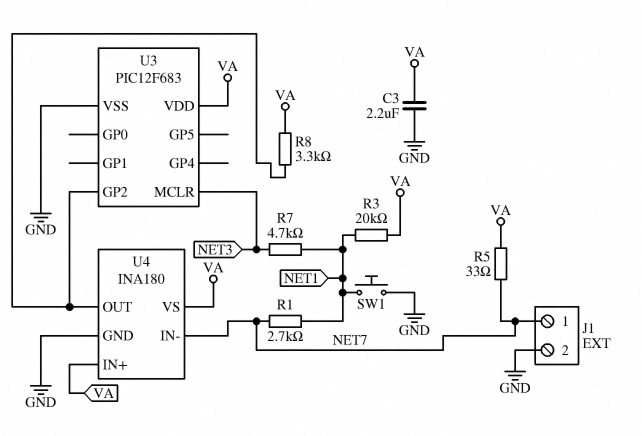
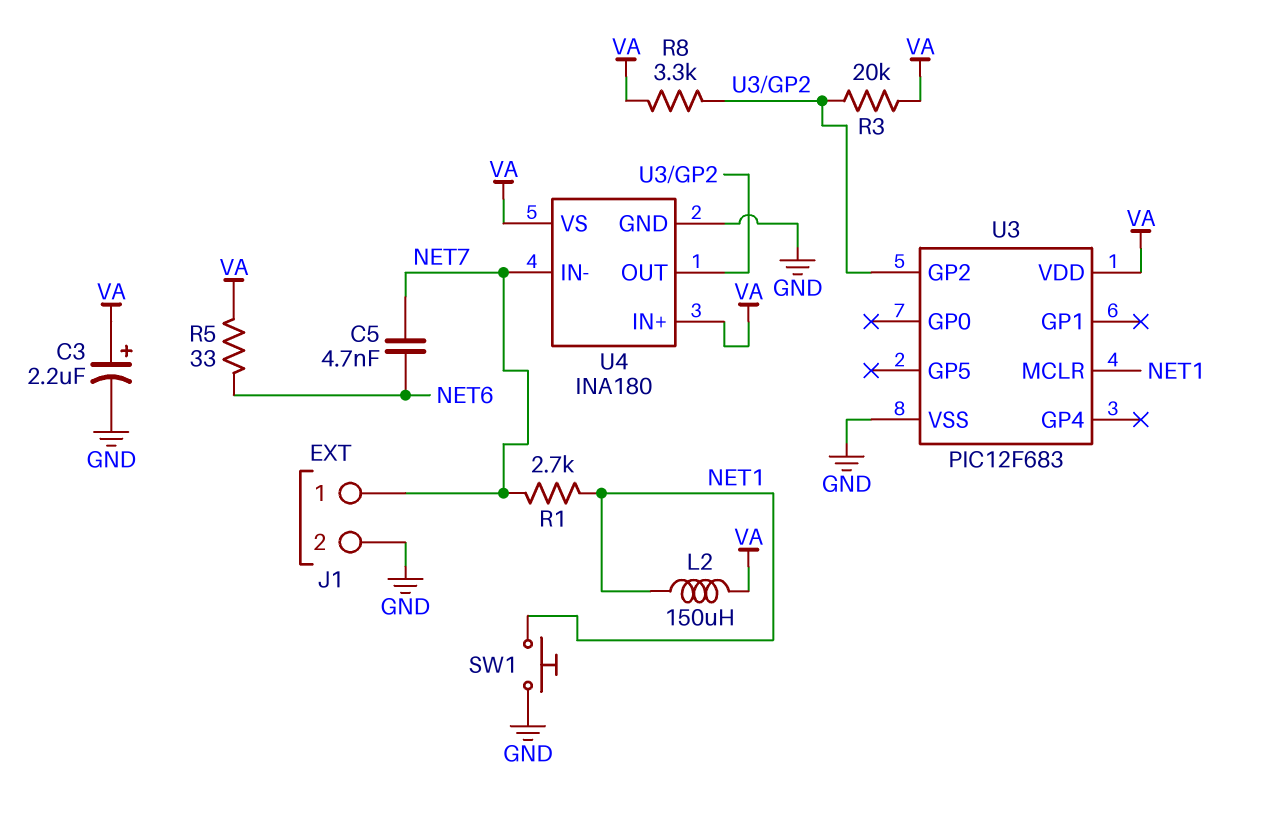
C3: 2.2uF (GND, VA) -> 2.2uF (plus VA, minus GND)
C5: none -> 4.7nF (NET6, NET7)
L2: none -> 150uH (NET1, VA)
R3: 20k (NET1, VA) -> 20k (U3/GP2, VA)
R5: 33 (NET7, VA) -> 33 (NET6, VA)
R7: 4.7k (NET1, NET3) -> none
U3 pin MCLR: NET3 -> NET1

